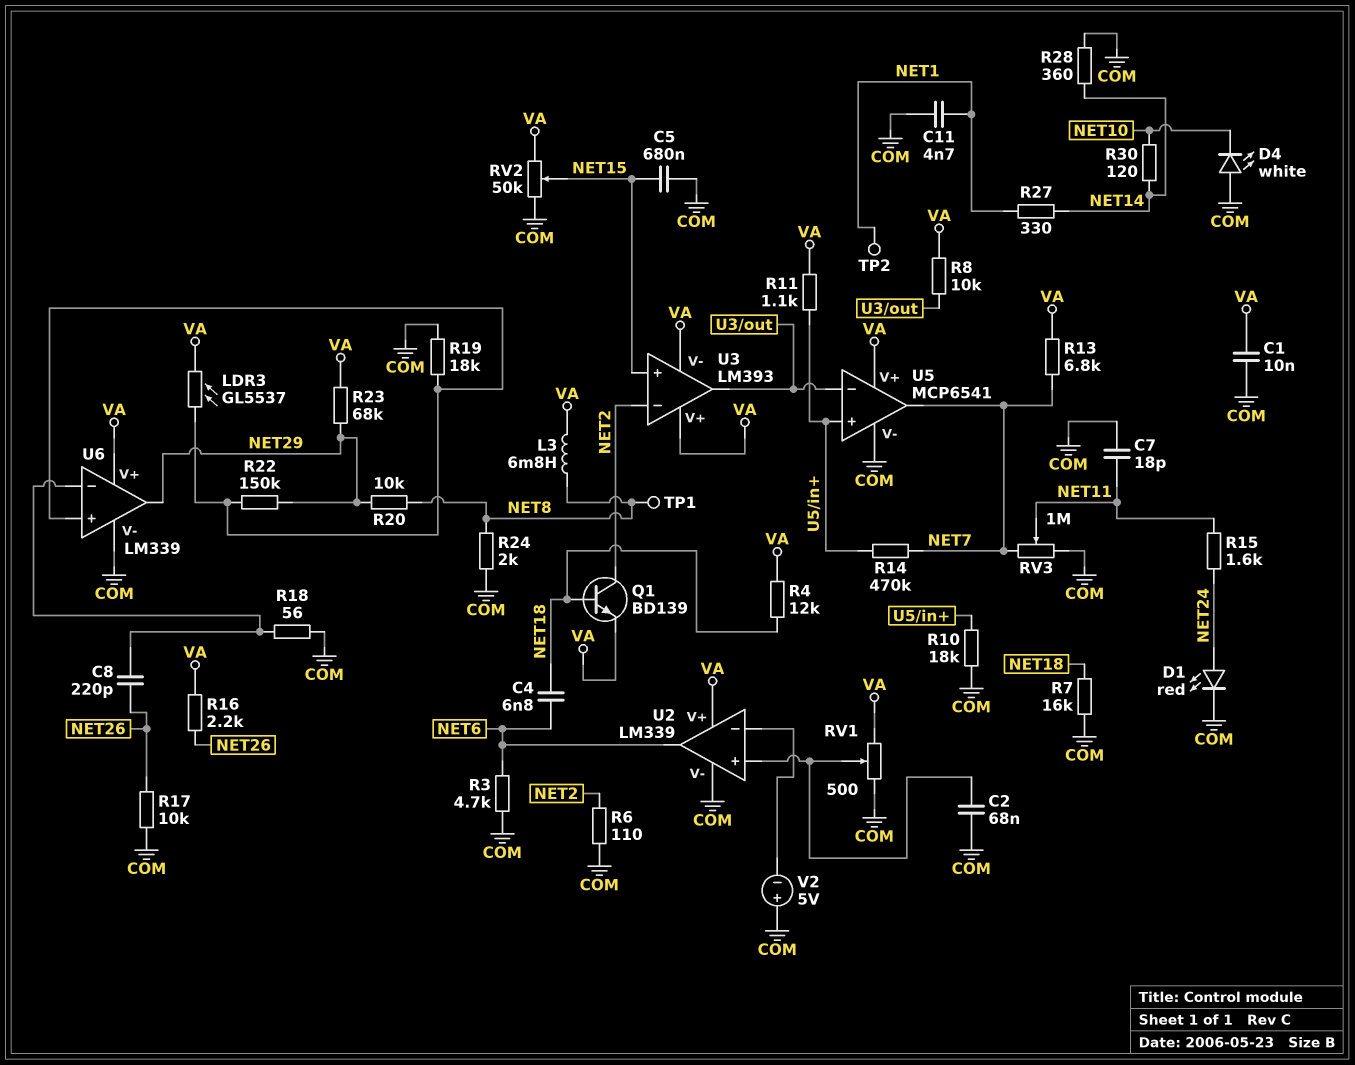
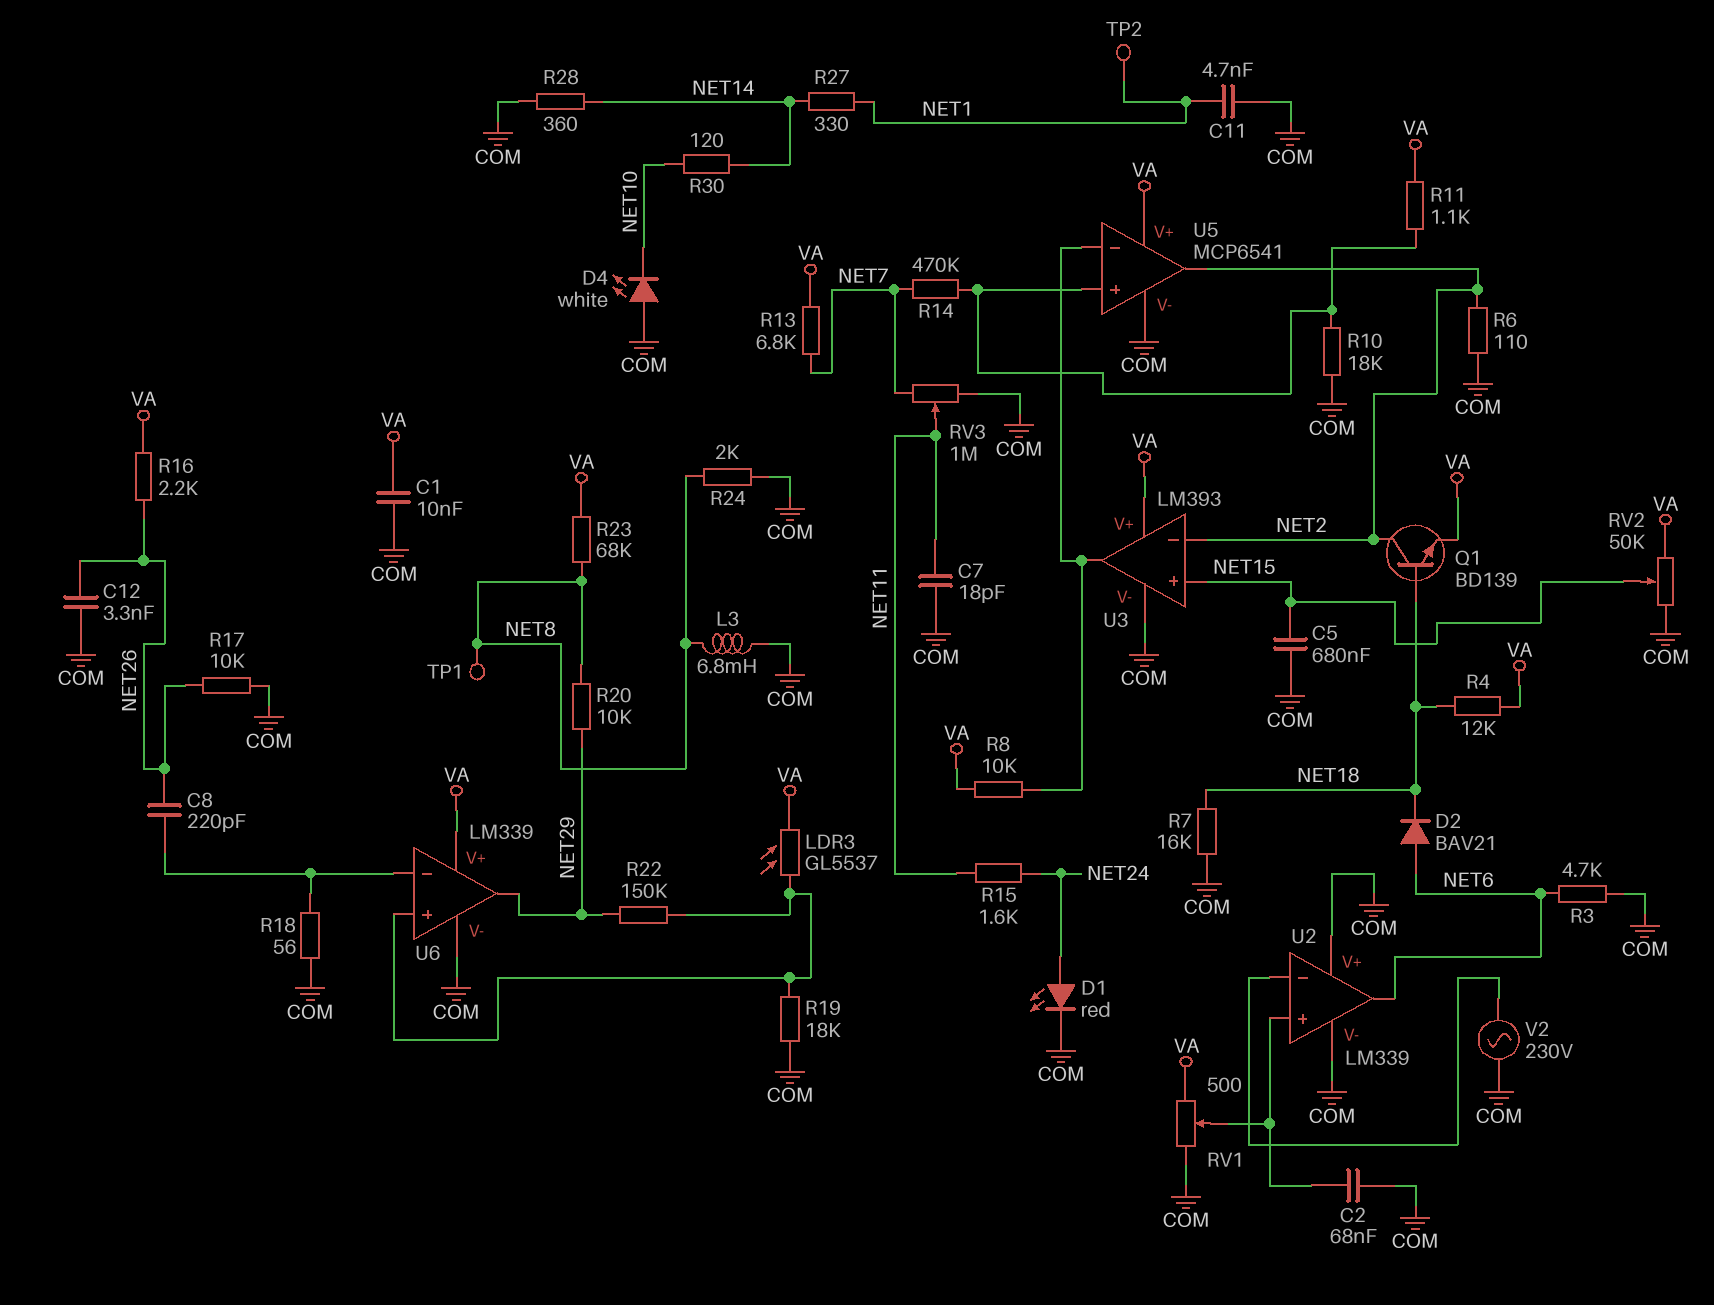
C4: 6.8nF (NET6, NET18) -> none
C12: none -> 3.3nF (COM, NET26)
D2: none -> diode BAV21 (A NET6, K NET18)
L3: 6.8mH (NET8, VA) -> 6.8mH (COM, NET8)
R23: 68k (NET29, VA) -> 68k (NET8, VA)
U2 pin V+: VA -> COM
U3 pin V-: VA -> COM
U5 pin out: NET7 -> NET2
V2: 5V (plus COM, minus U2/in-) -> AC 230V (COM, U2/in-)

